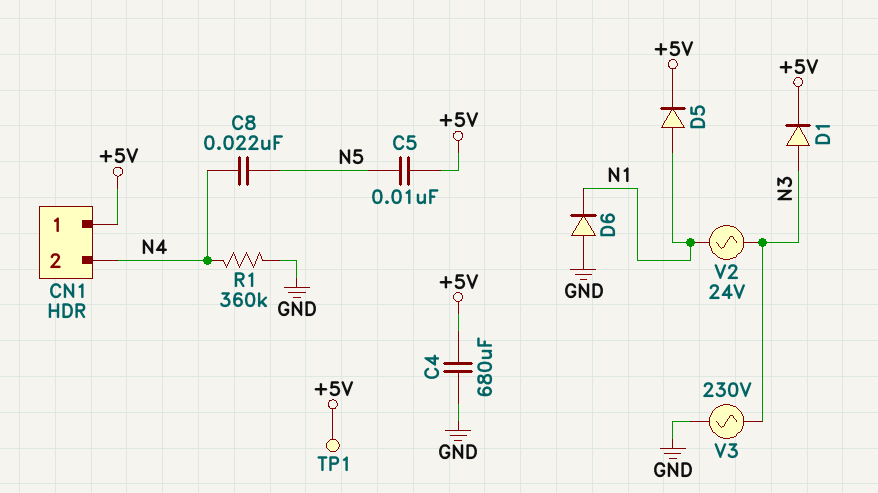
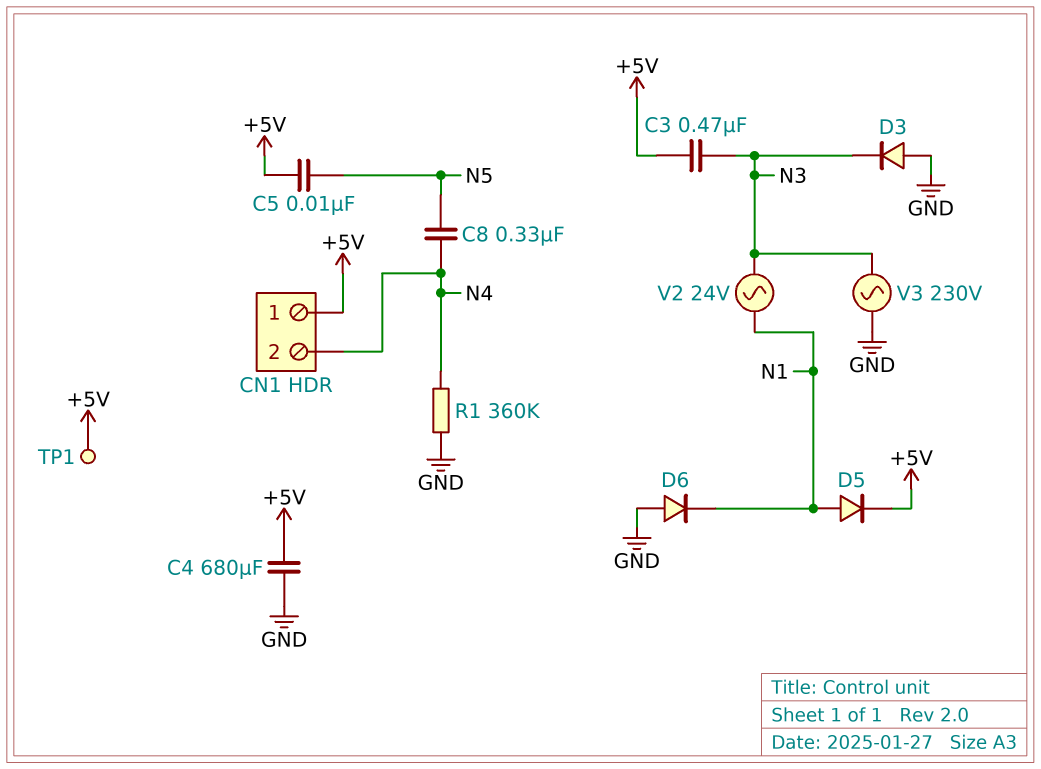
C3: none -> 470nF (+5V, N3)
C8: 22nF (N4, N5) -> 330nF (N4, N5)
D1: diode (A N3, K +5V) -> none
D3: none -> diode (A GND, K N3)

